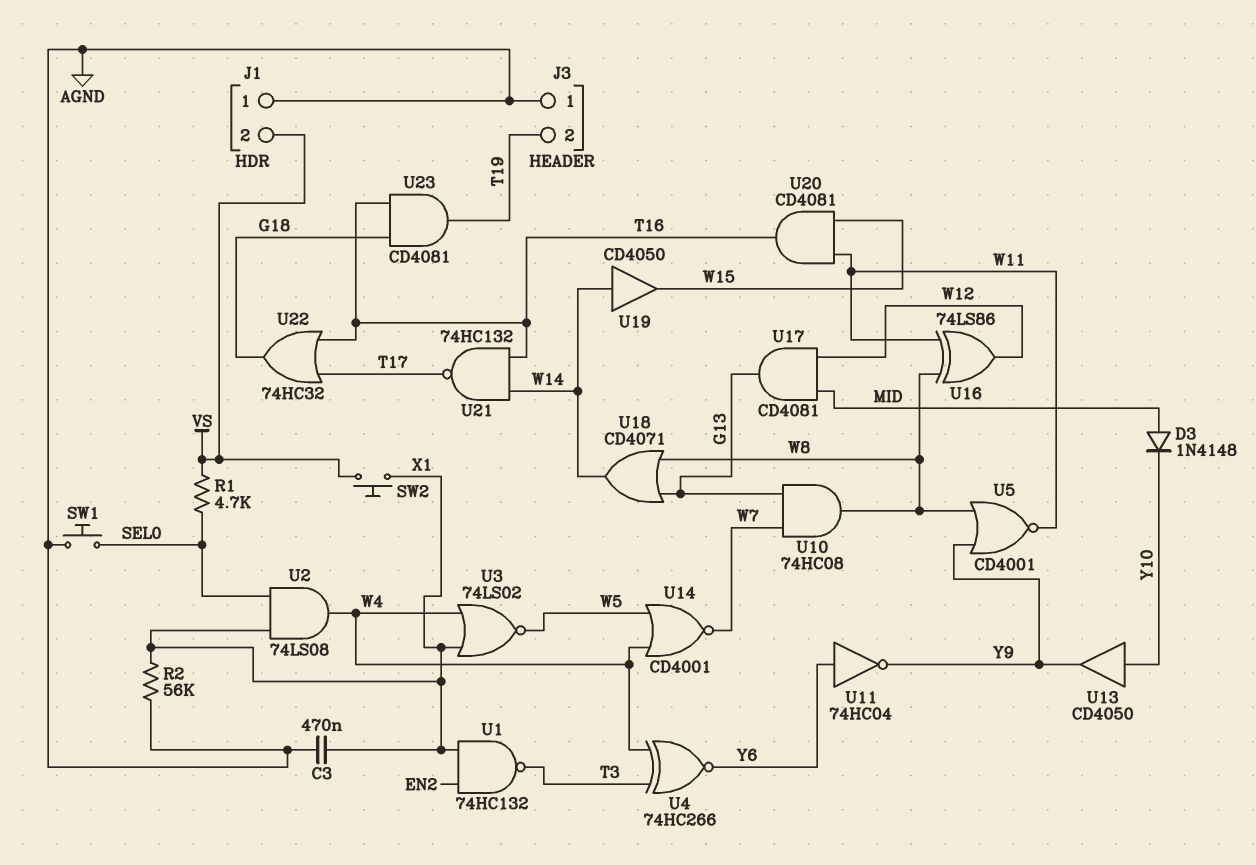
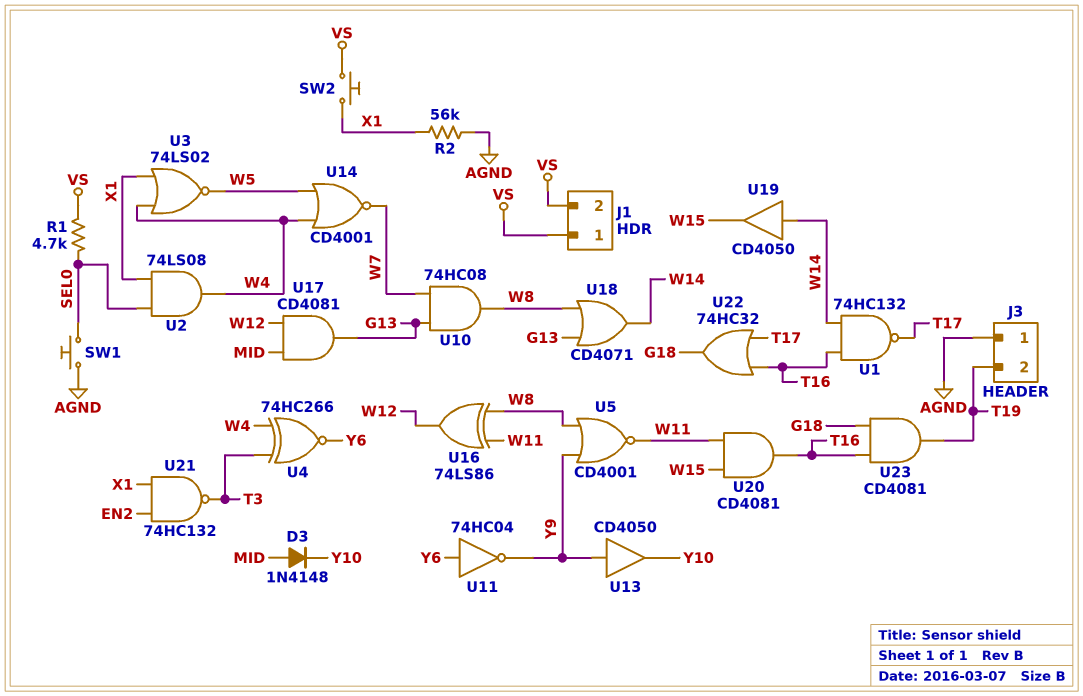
C3: 470nF (AGND, X1) -> none
J1 pin 1: AGND -> VS
U1: NAND 74HC132 (in EN2, in X1, out T3) -> NAND 74HC132 (in T16, in W14, out T17)
U13: buffer CD4050 (in Y10, out Y9) -> buffer CD4050 (in Y9, out Y10)
U21: NAND 74HC132 (in T16, in W14, out T17) -> NAND 74HC132 (in EN2, in X1, out T3)

